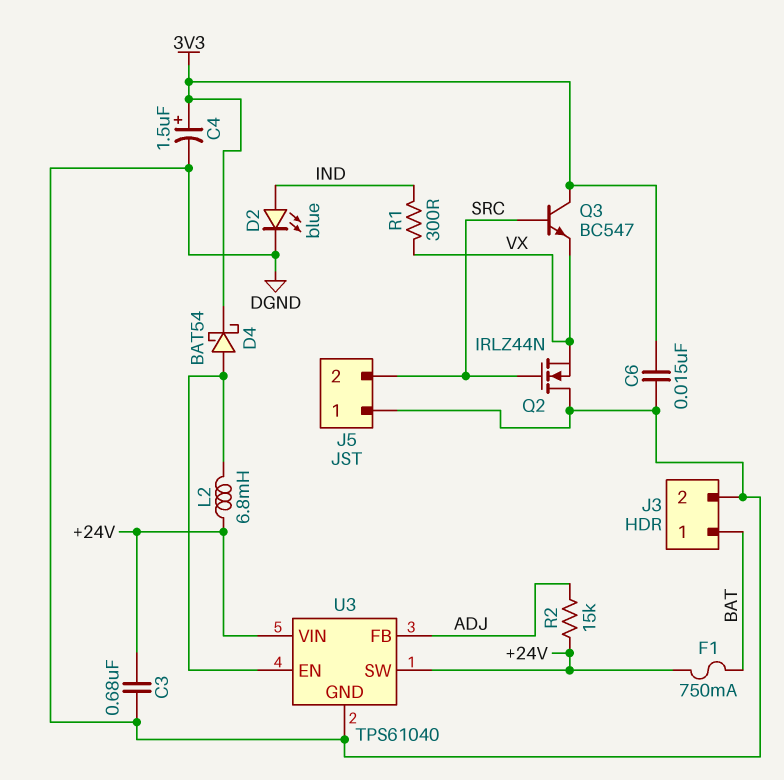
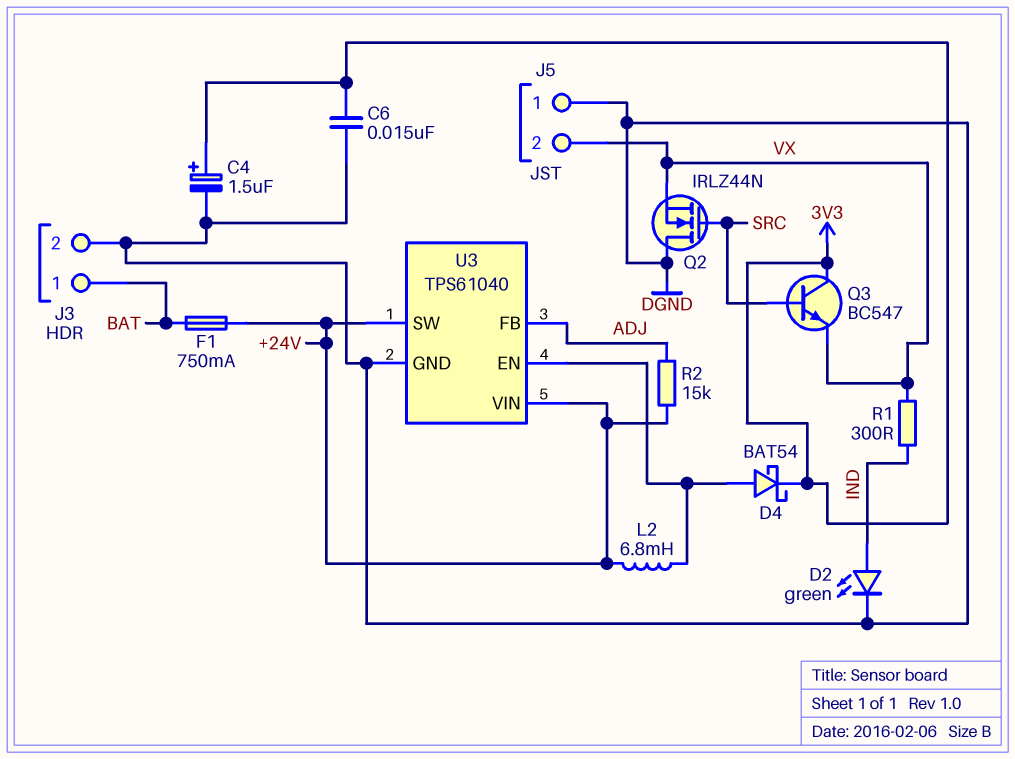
C3: 680nF (+24V, DGND) -> none
D2: LED blue (A IND, K DGND) -> LED green (A IND, K DGND)
J5 pin 2: SRC -> VX

